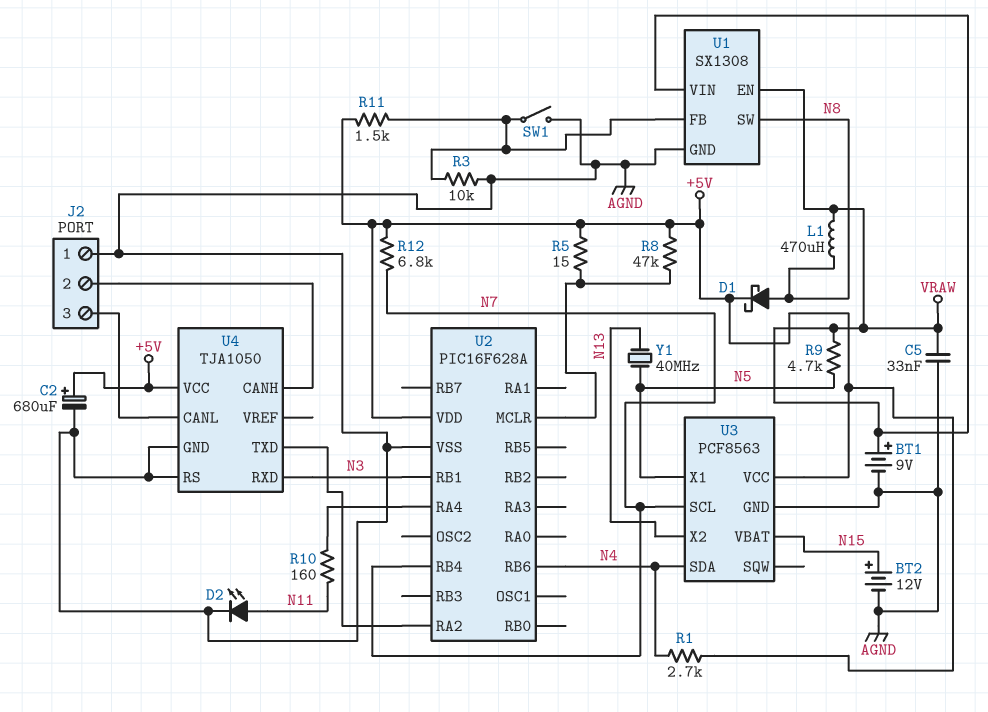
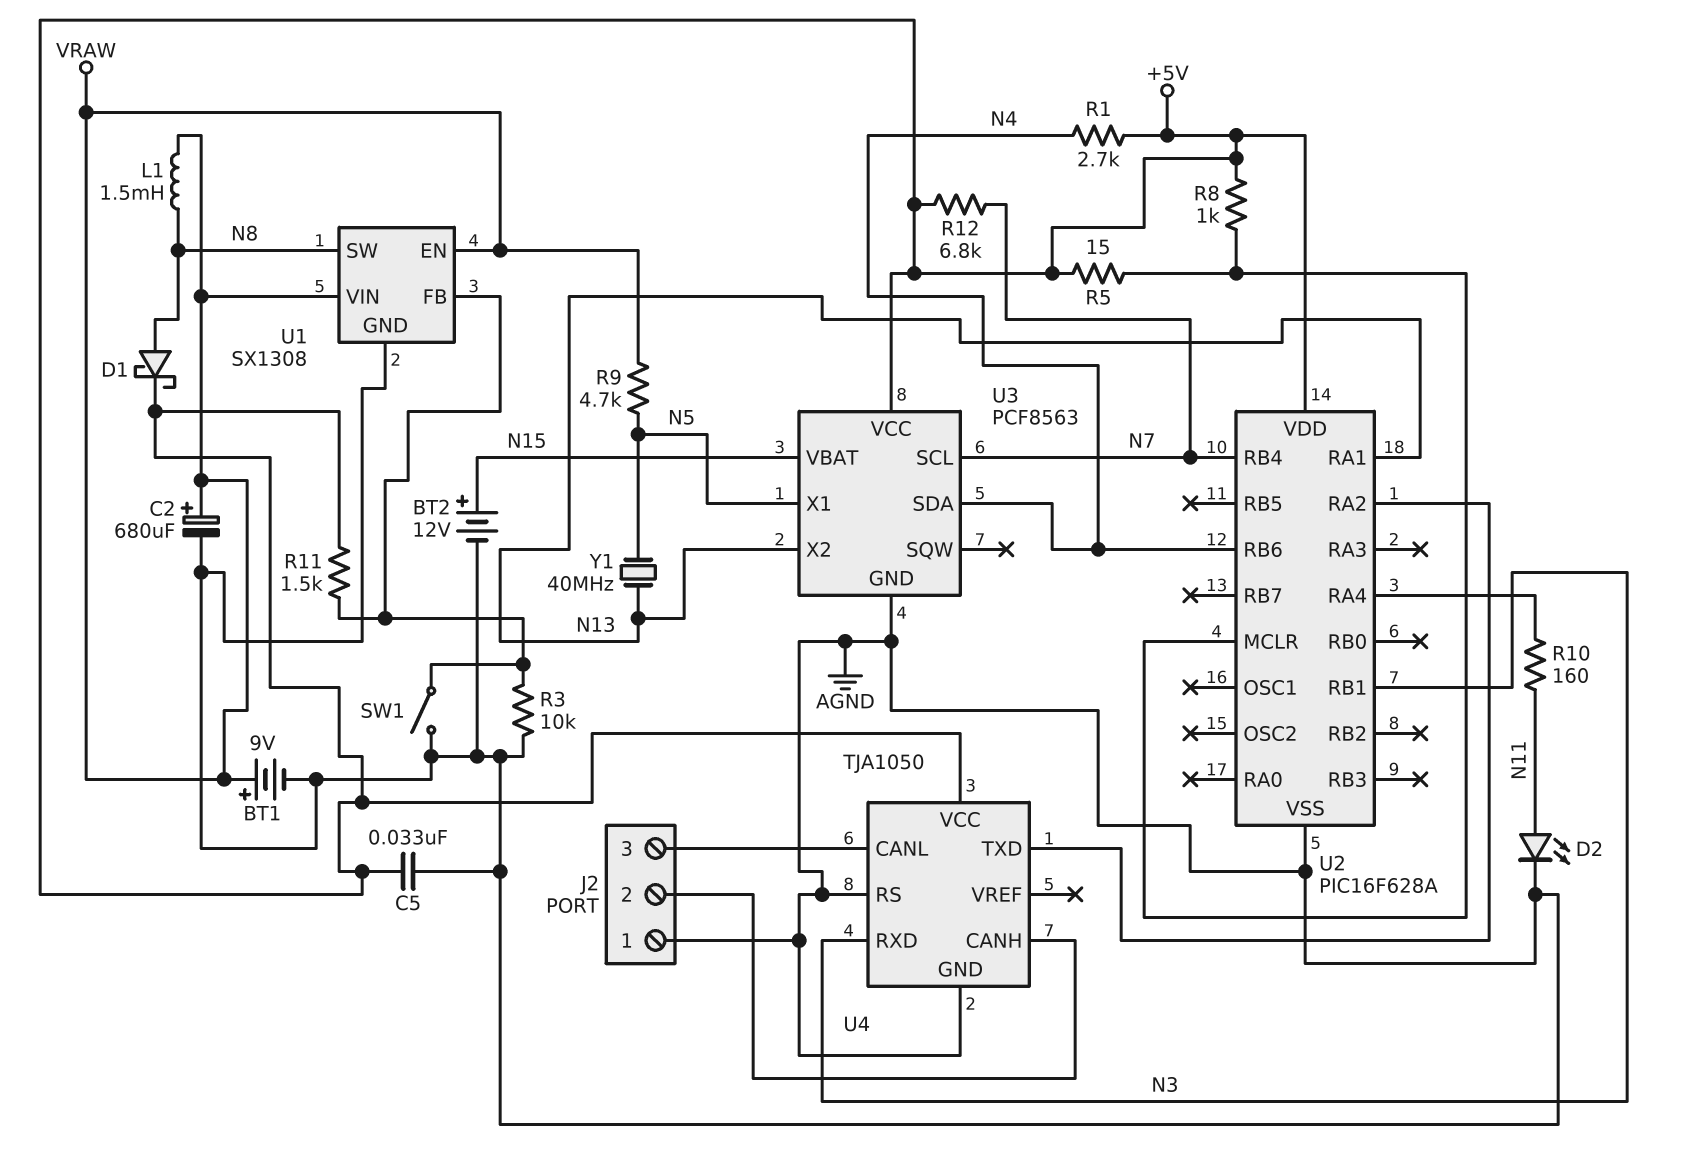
C2: 680uF (plus +5V, minus AGND) -> 680uF (plus VRAW, minus AGND)
C5: 33nF (AGND, VRAW) -> 33nF (+5V, AGND)
L1: 470uH (N8, VRAW) -> 1.5mH (N8, VRAW)
R8: 47k (+5V, U2/MCLR) -> 1k (+5V, U2/MCLR)
U2 pin RA1: none -> N13

